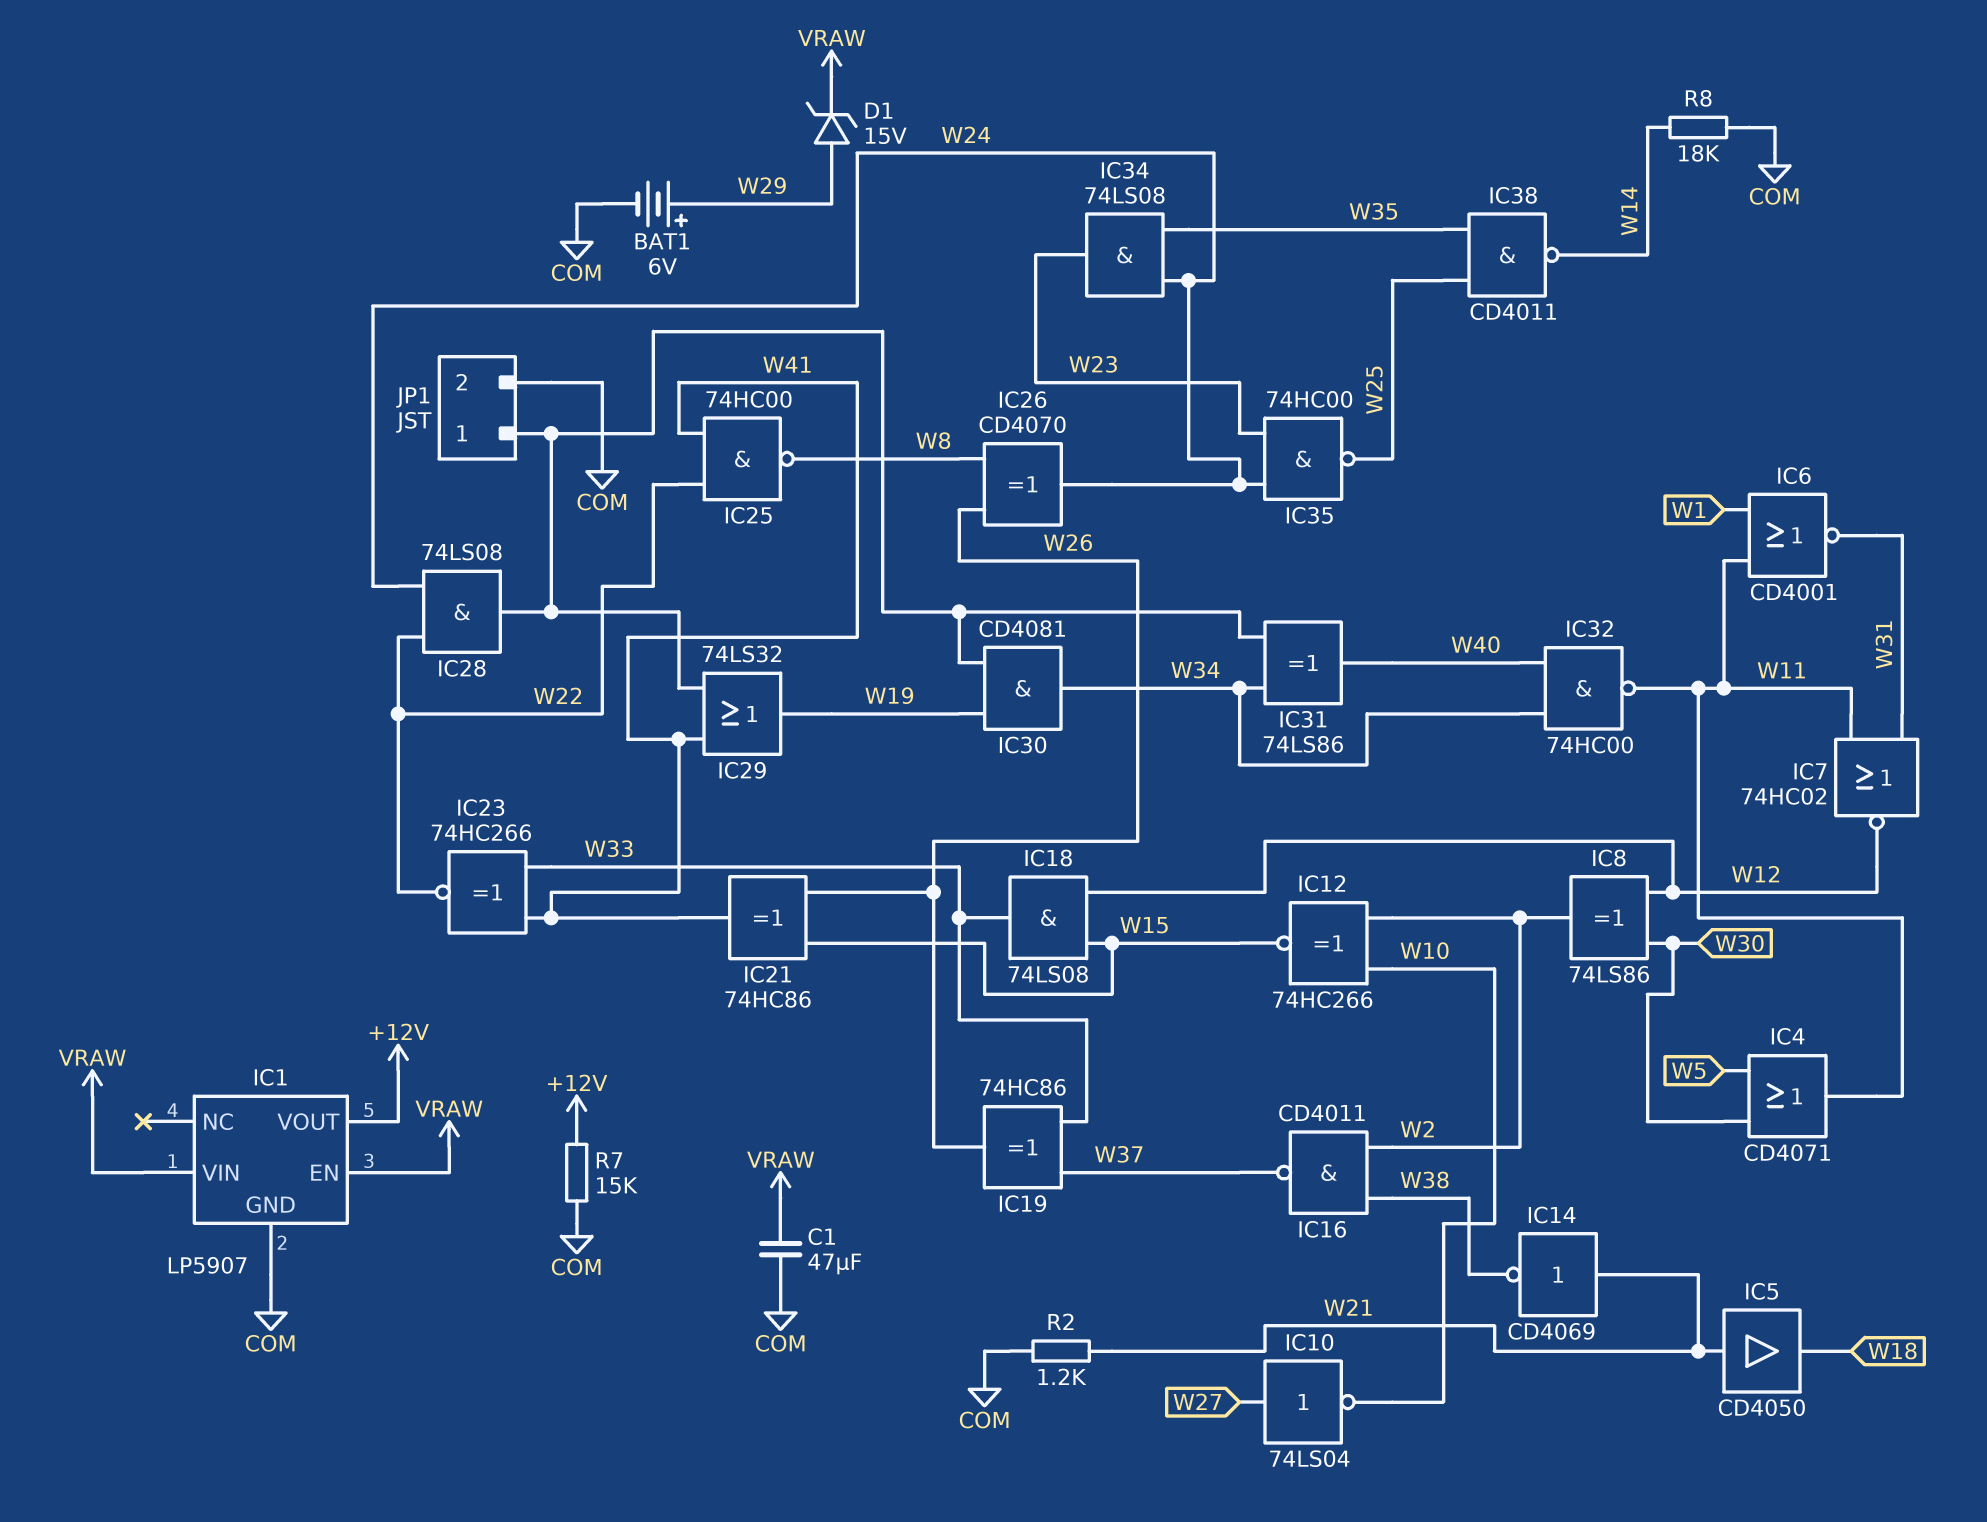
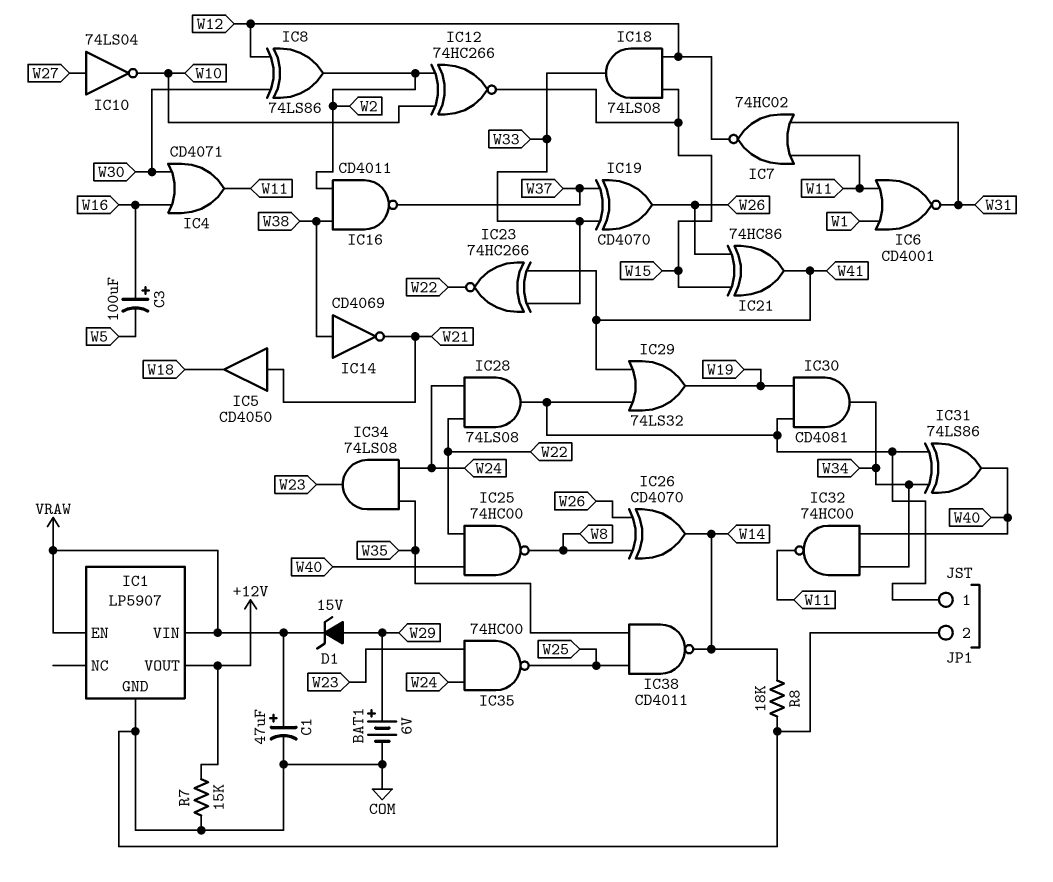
C1: 47uF (COM, VRAW) -> 47uF (plus VRAW, minus COM)
C3: none -> 100uF (plus W16, minus W5)
IC4: OR CD4071 (in W5, in W30, out W11) -> OR CD4071 (in W16, in W30, out W11)
IC14: NOT CD4069 (in W21, out W38) -> NOT CD4069 (in W38, out W21)
IC19: XOR 74HC86 (in W33, in W37, out W26) -> XOR CD4070 (in W33, in W37, out W26)
IC25: NAND 74HC00 (in W22, in W41, out W8) -> NAND 74HC00 (in W22, in W40, out W8)
IC26: XOR CD4070 (in W8, in W26, out W24) -> XOR CD4070 (in W8, in W26, out W14)
R2: 1.2k (COM, W21) -> none

